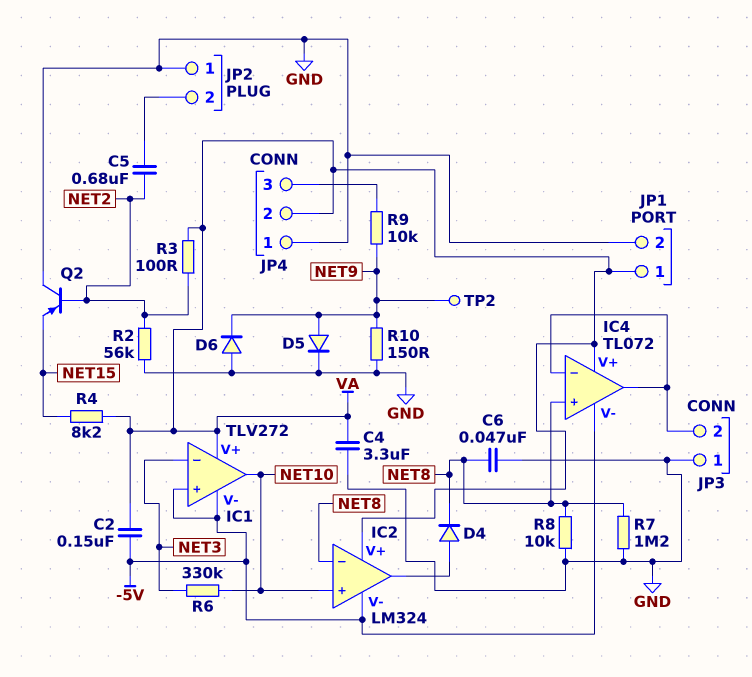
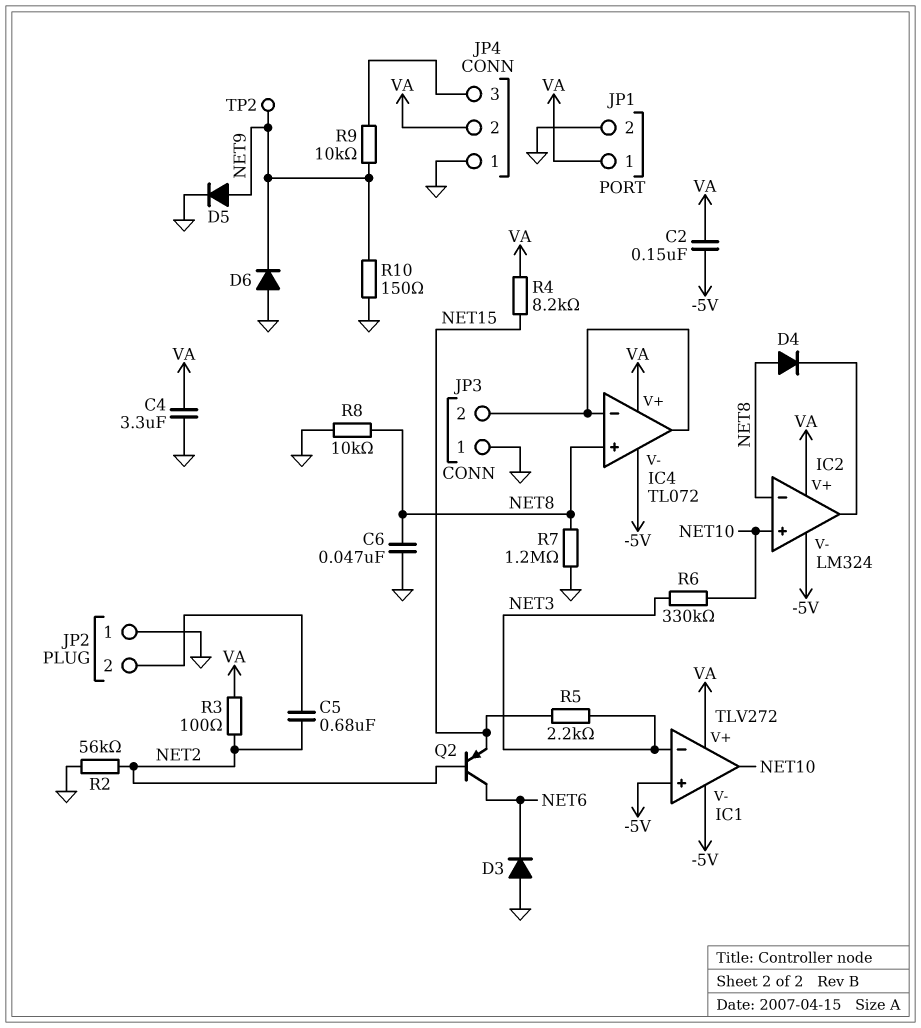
D3: none -> diode (A GND, K NET6)
D4: diode (A IC2/out, K NET8) -> diode (A NET8, K IC2/out)
Q2: PNP (B NET2, C GND, E NET15) -> PNP (B NET2, C NET6, E NET15)
R5: none -> 2.2k (NET3, NET15)

